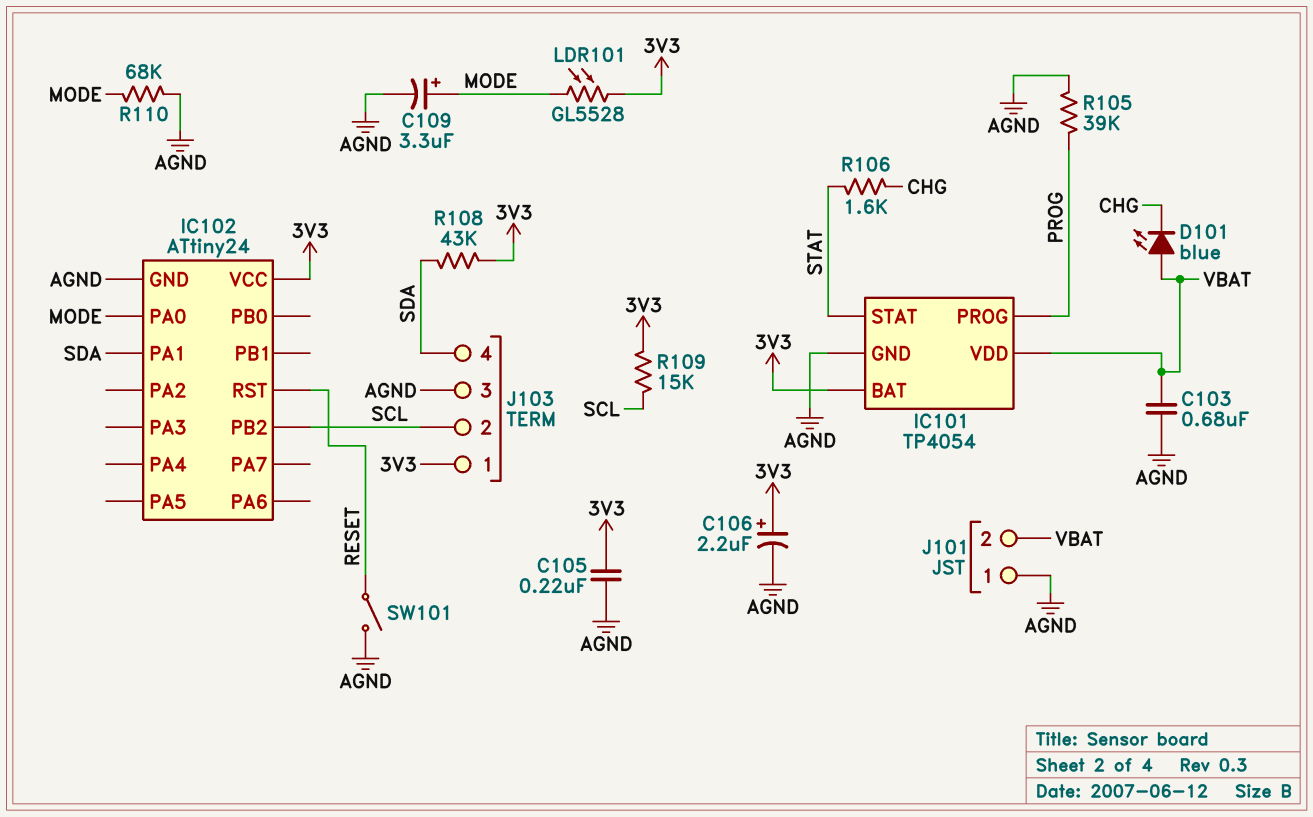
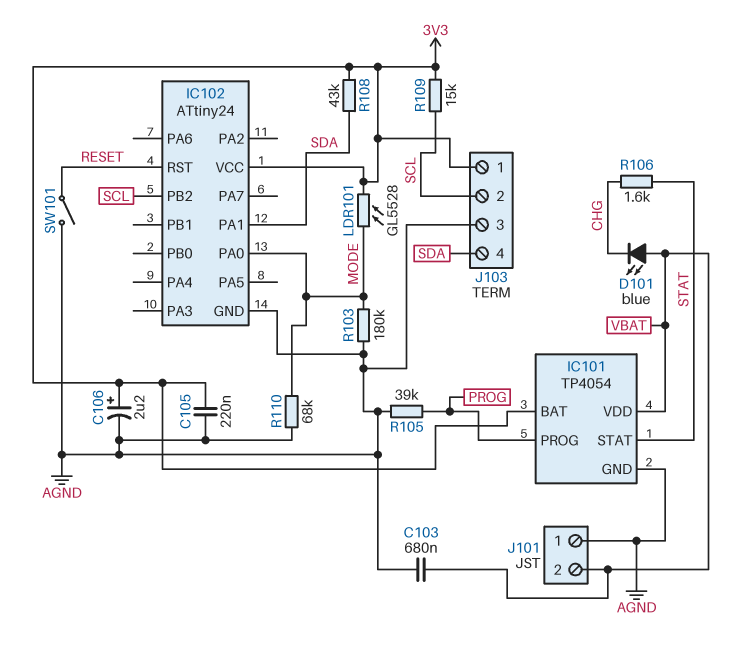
C109: 3.3uF (plus MODE, minus AGND) -> none
R103: none -> 180k (AGND, MODE)

